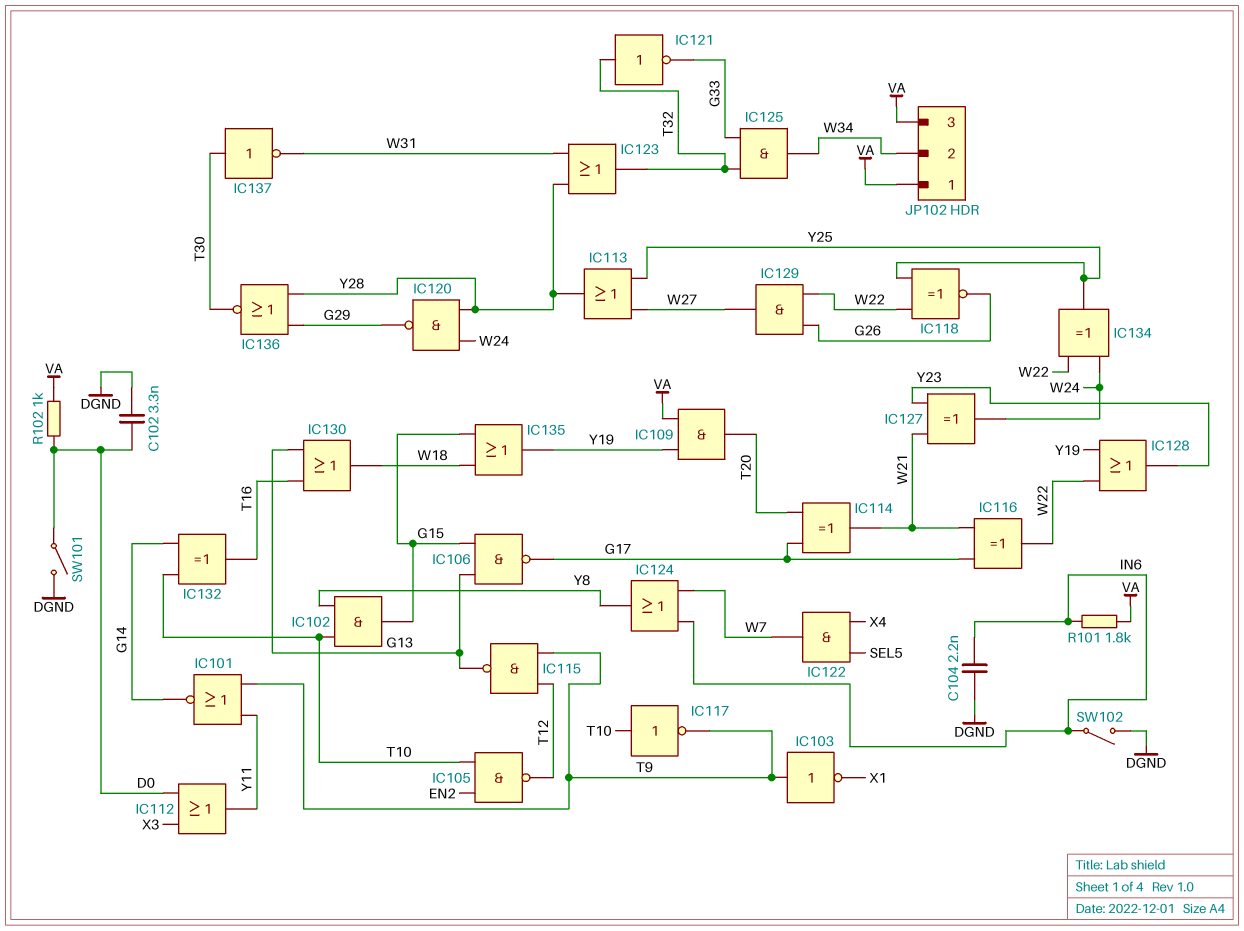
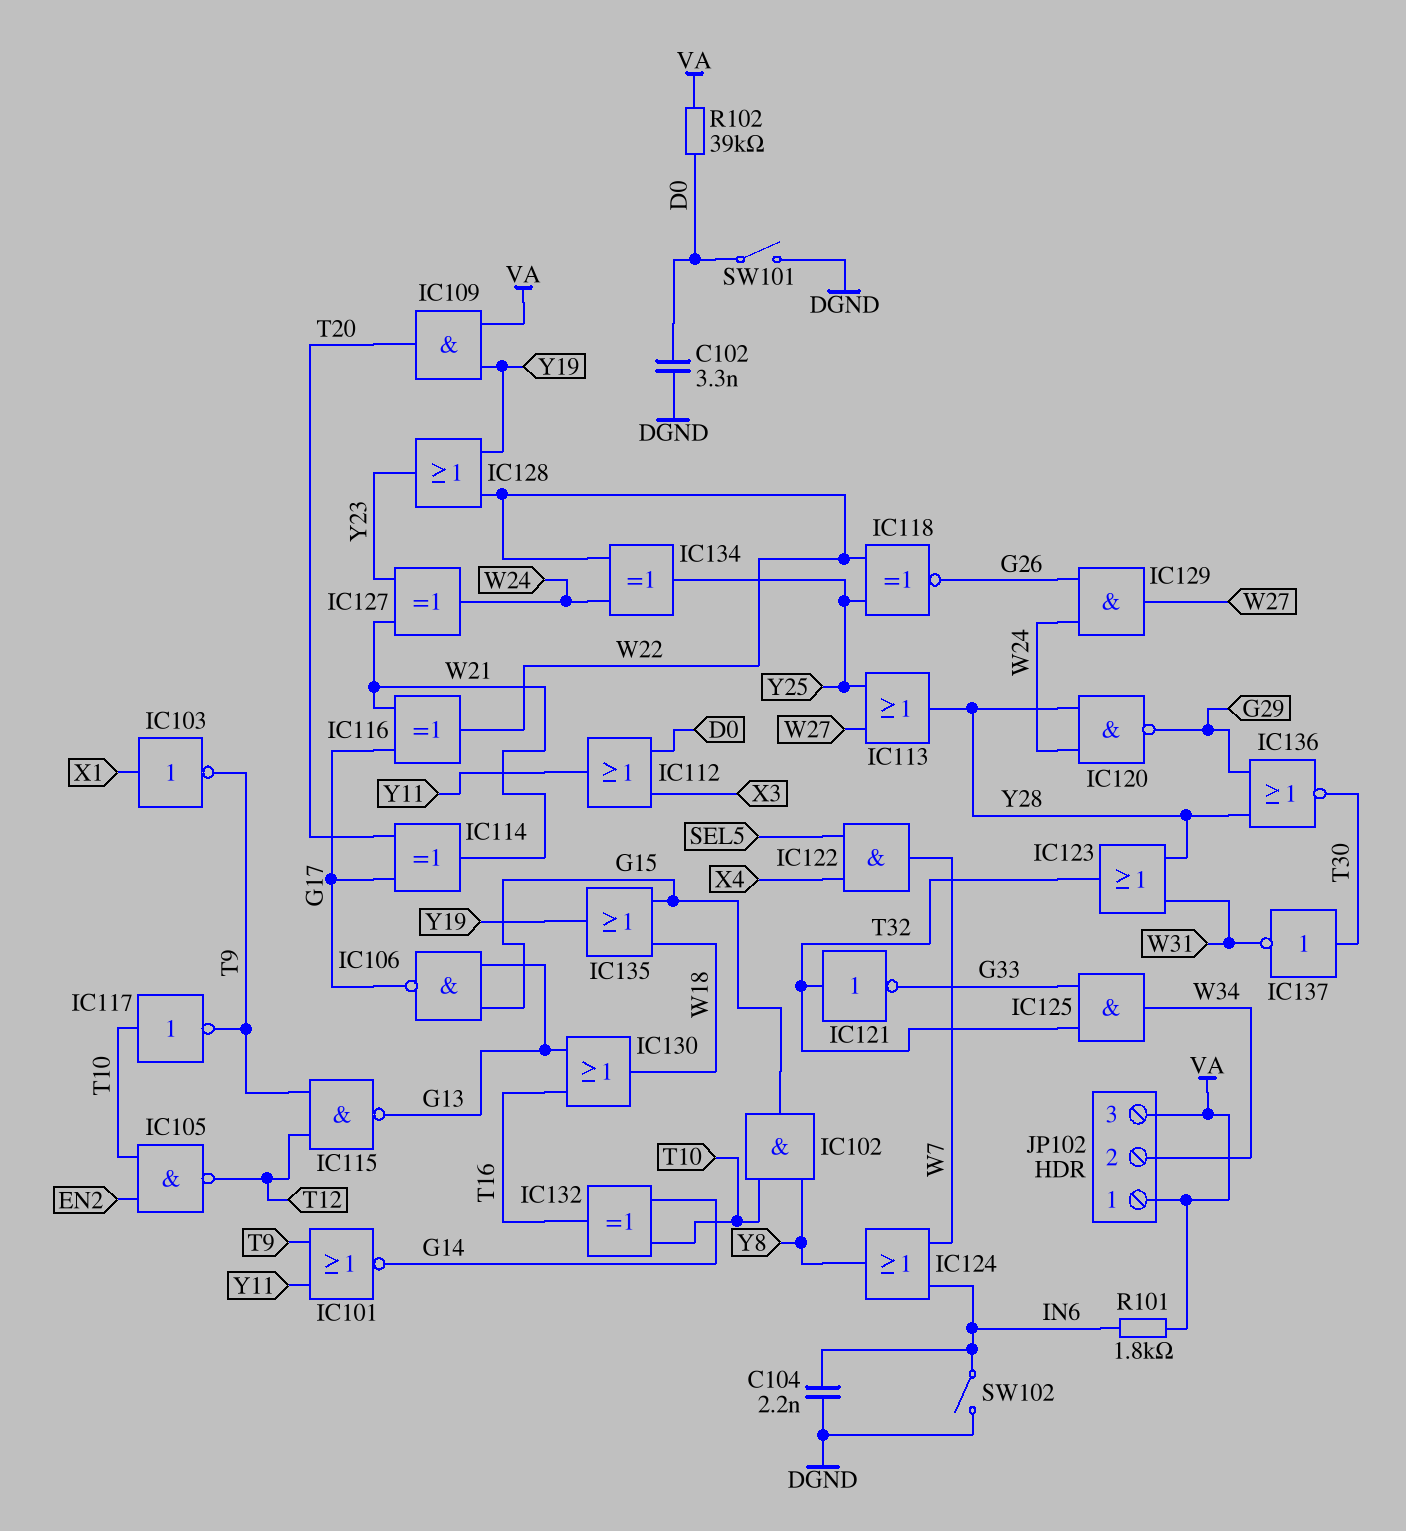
IC103: NOT (in T9, out X1) -> NOT (in X1, out T9)
IC129: AND (in G26, in W22, out W27) -> AND (in G26, in W24, out W27)
R102: 1k (D0, VA) -> 39k (D0, VA)

